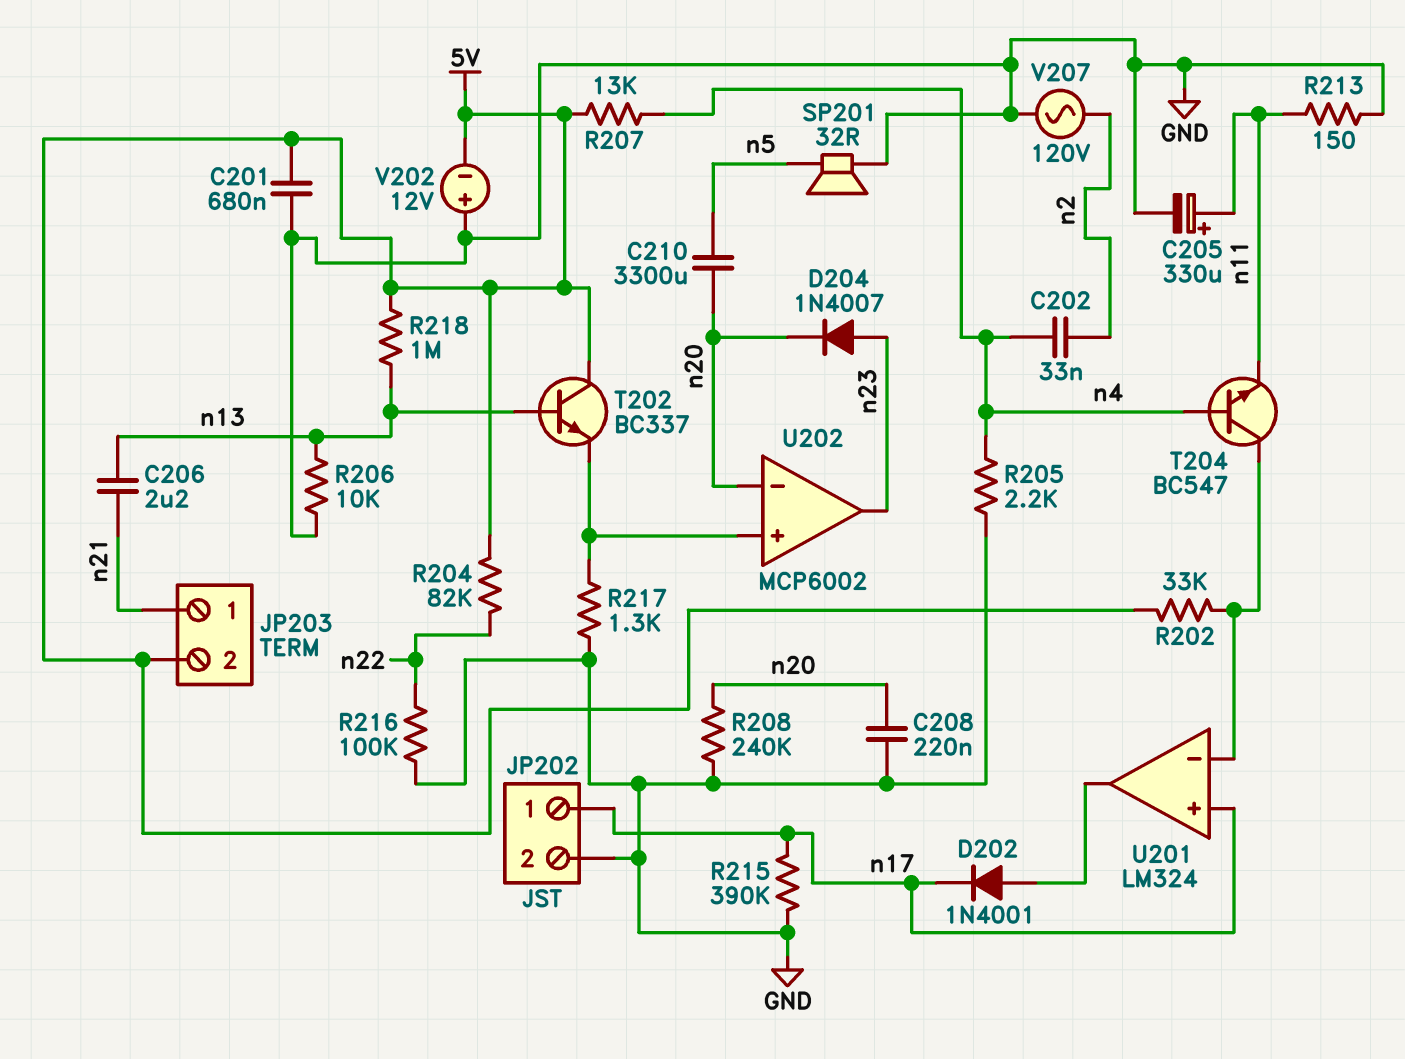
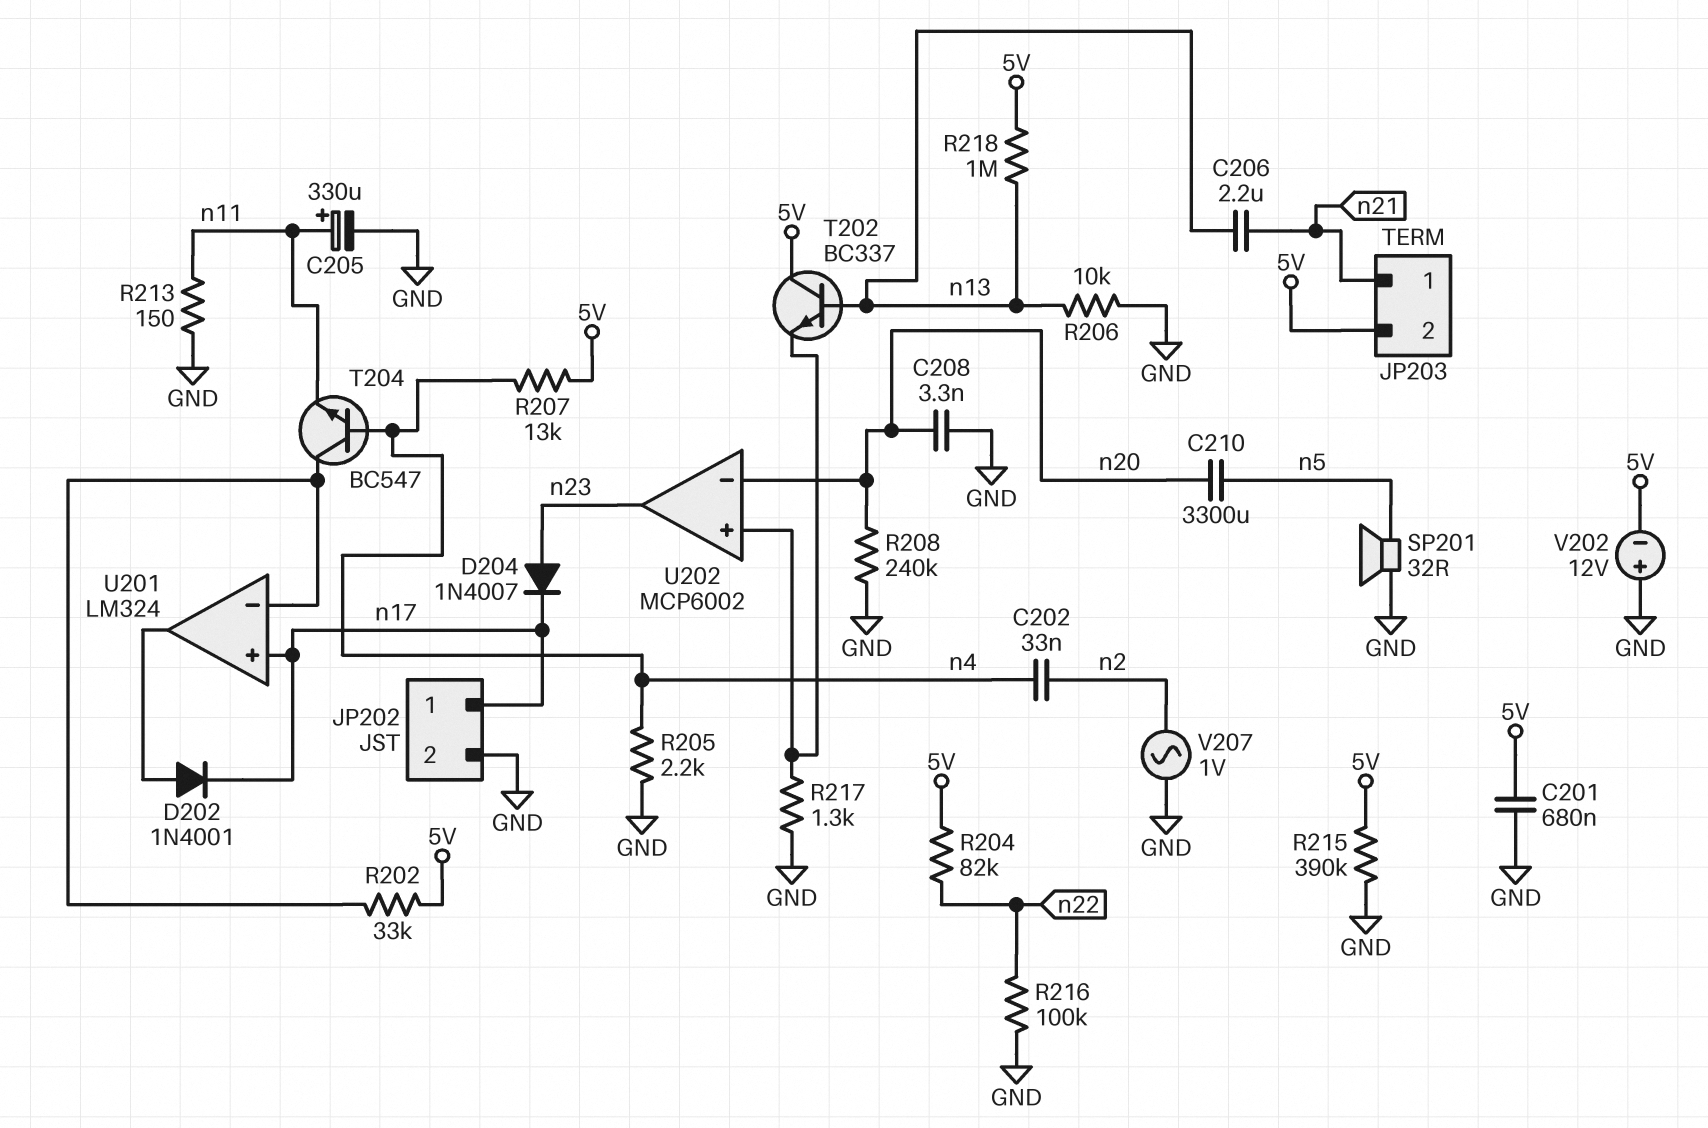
C208: 220nF (GND, n20) -> 3.3nF (GND, n20)
D204: diode 1N4007 (A n23, K n20) -> diode 1N4007 (A n23, K n17)
R215: 390k (GND, n17) -> 390k (5V, GND)
V207: AC 120V (GND, n2) -> AC 1V (GND, n2)

